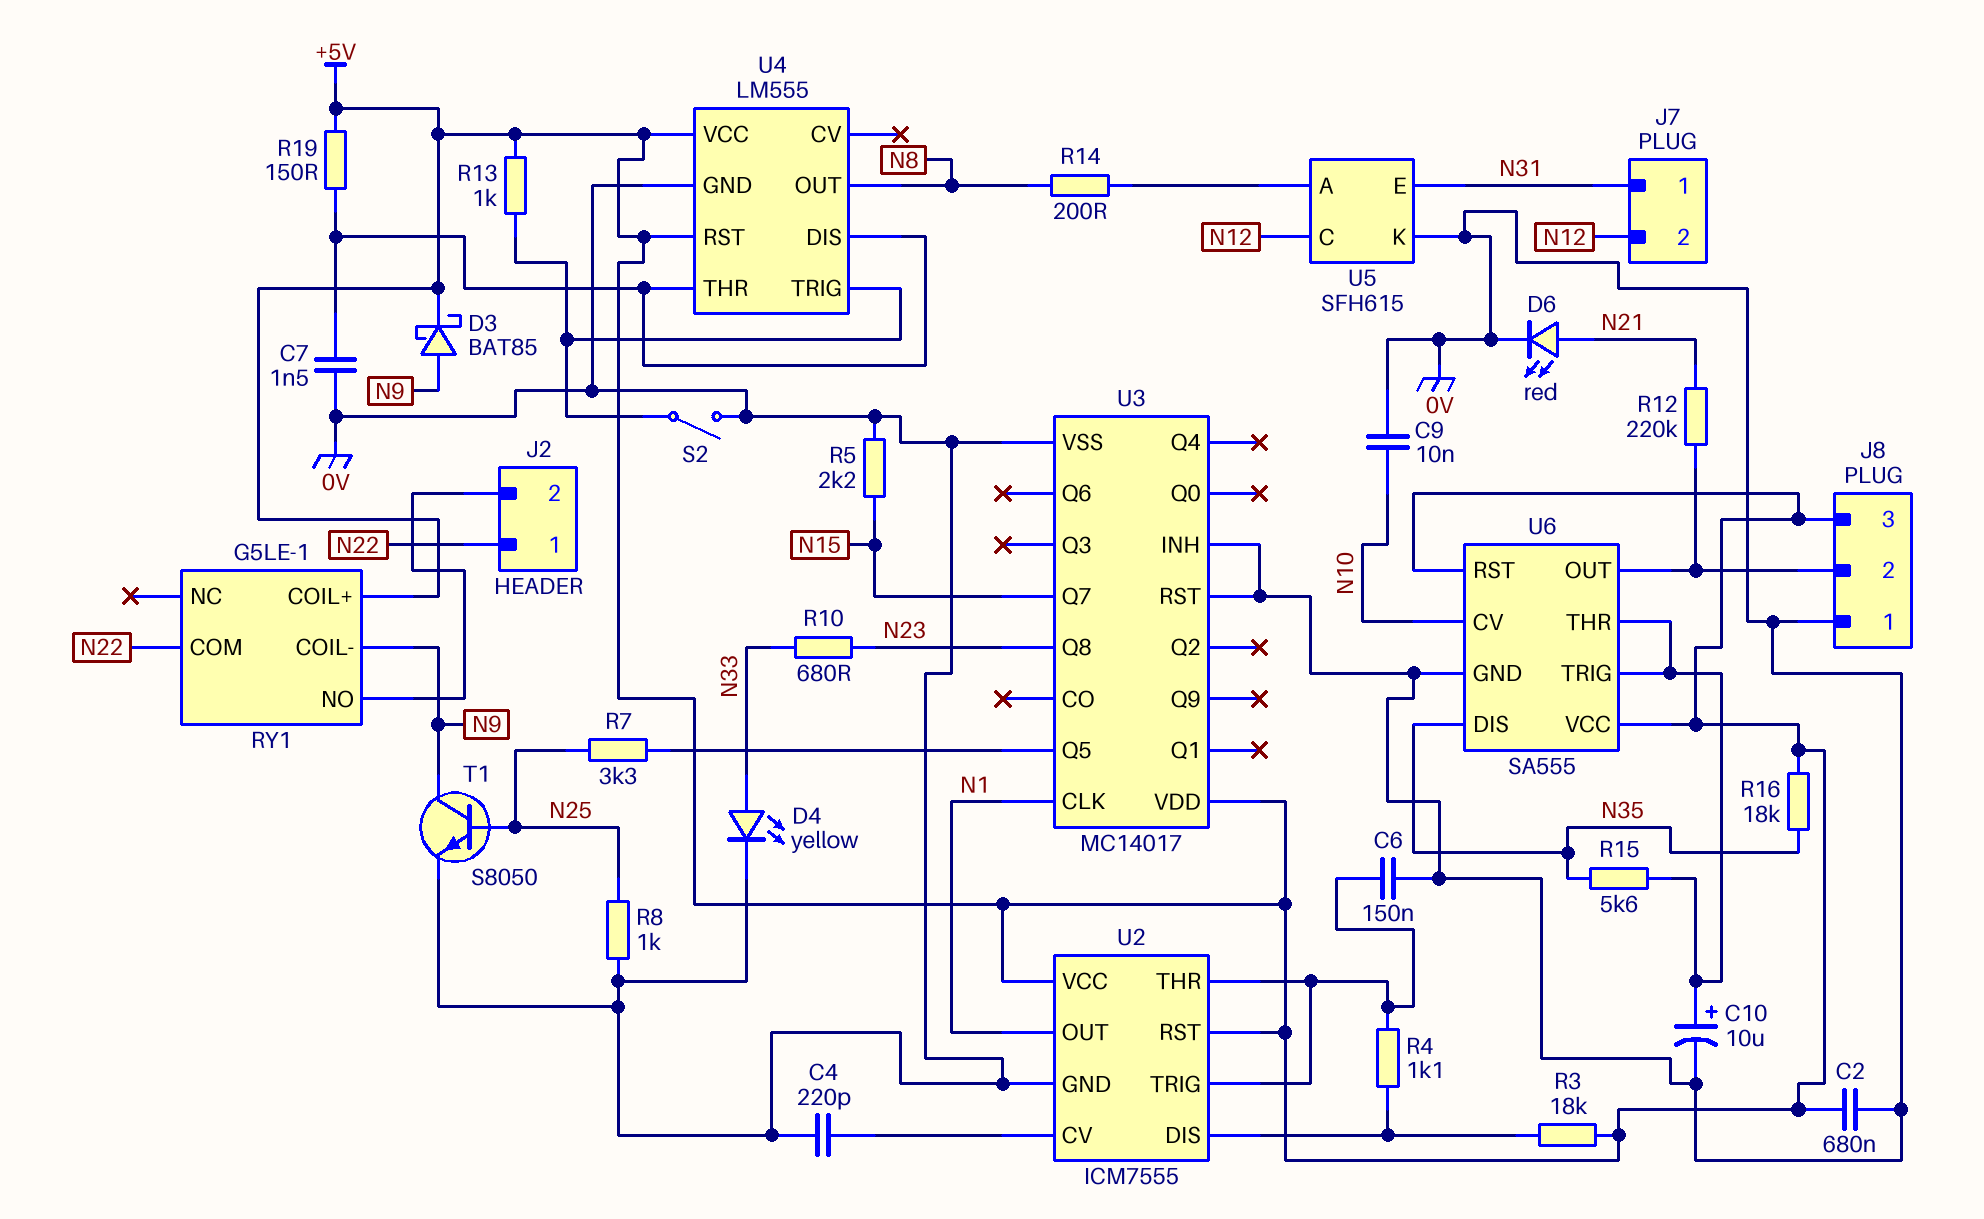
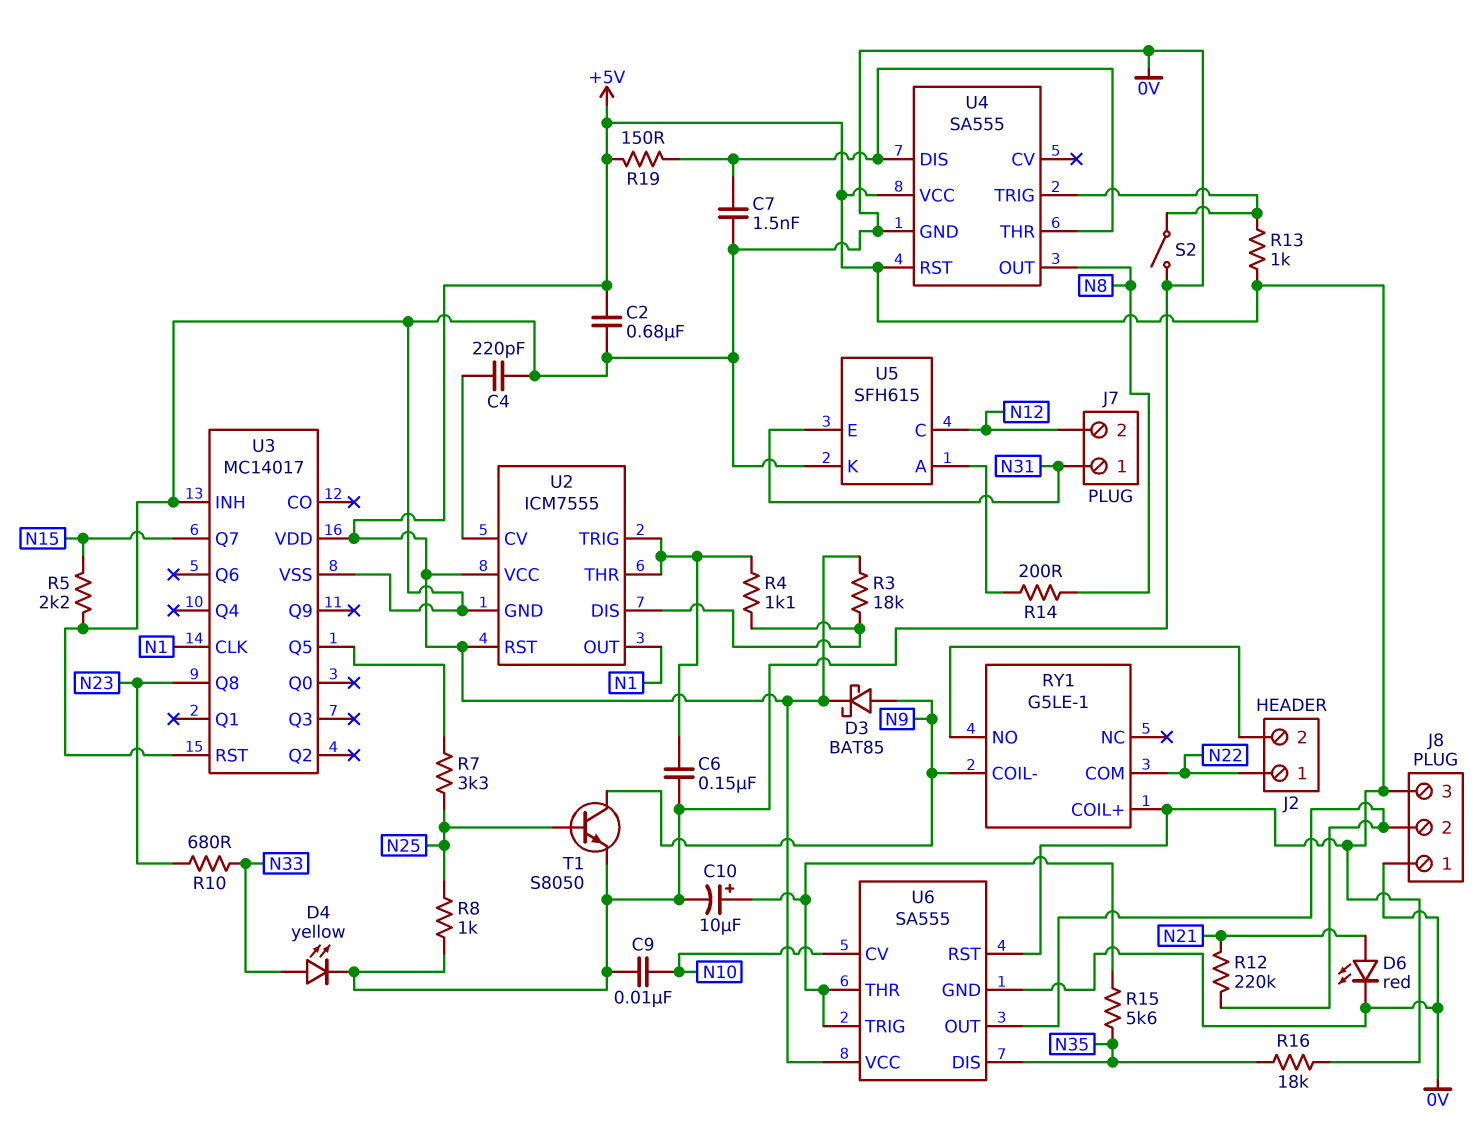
U4: LM555 -> SA555

